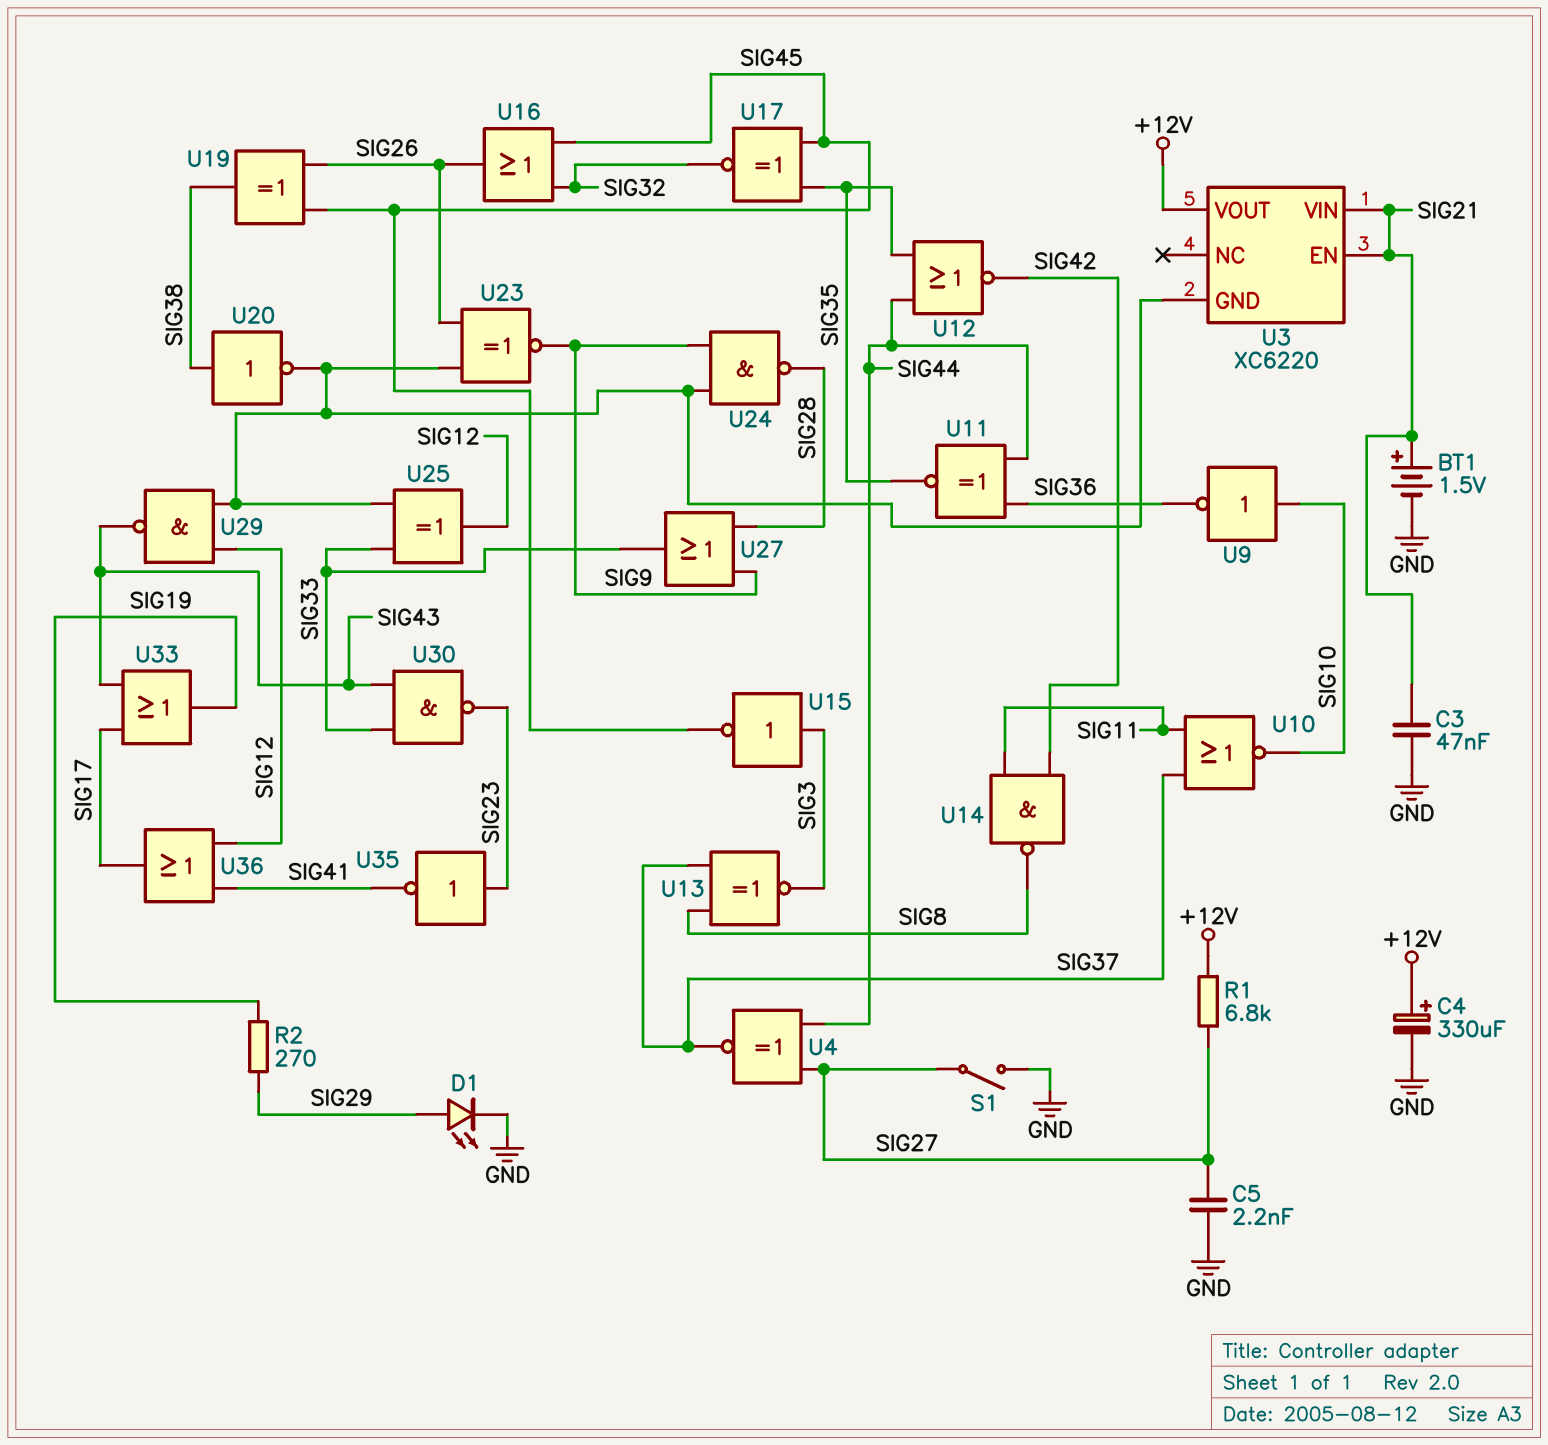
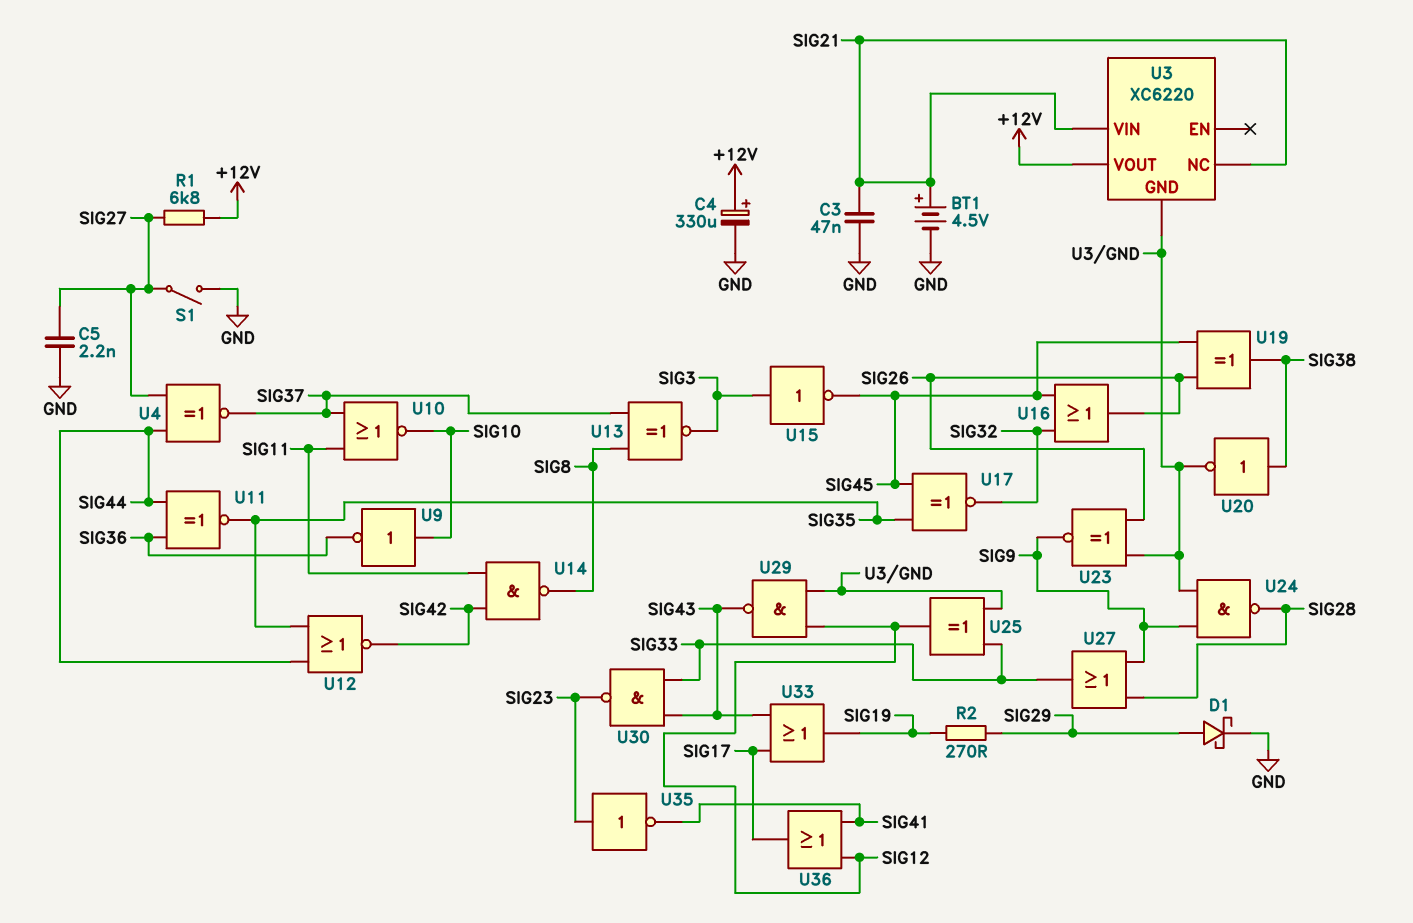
BT1: 1.5V (plus SIG21, minus GND) -> 4.5V (plus SIG21, minus GND)
D1: LED (A SIG29, K GND) -> schottky (A SIG29, K GND)
U3 pin EN: SIG21 -> none
U3 pin NC: none -> SIG21

